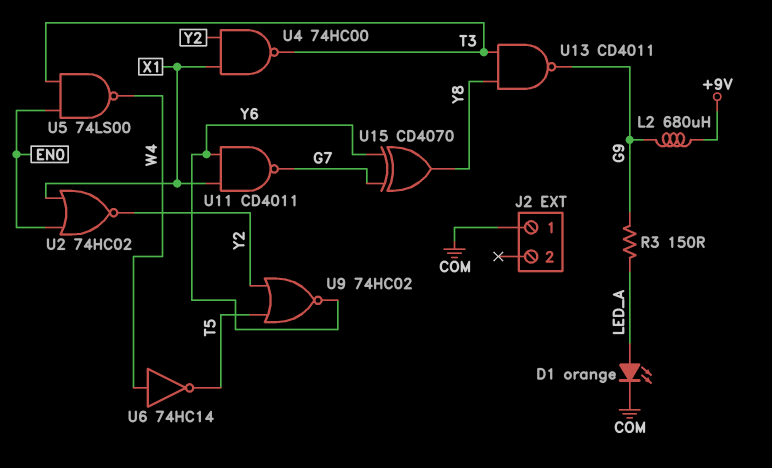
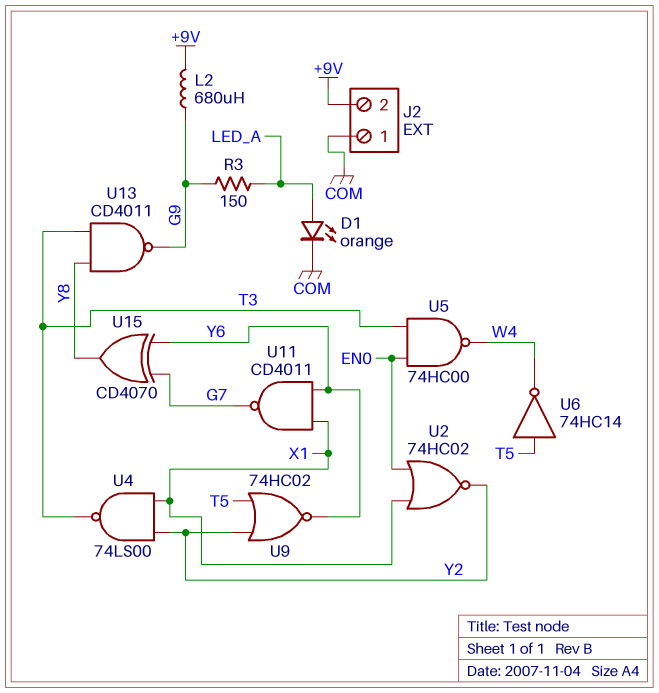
J2 pin 2: none -> +9V
U4: NAND 74HC00 (in X1, in Y2, out T3) -> NAND 74LS00 (in X1, in Y2, out T3)
U5: NAND 74LS00 (in EN0, in T3, out W4) -> NAND 74HC00 (in EN0, in T3, out W4)
U6: NOT 74HC14 (in W4, out T5) -> NOT 74HC14 (in T5, out W4)

